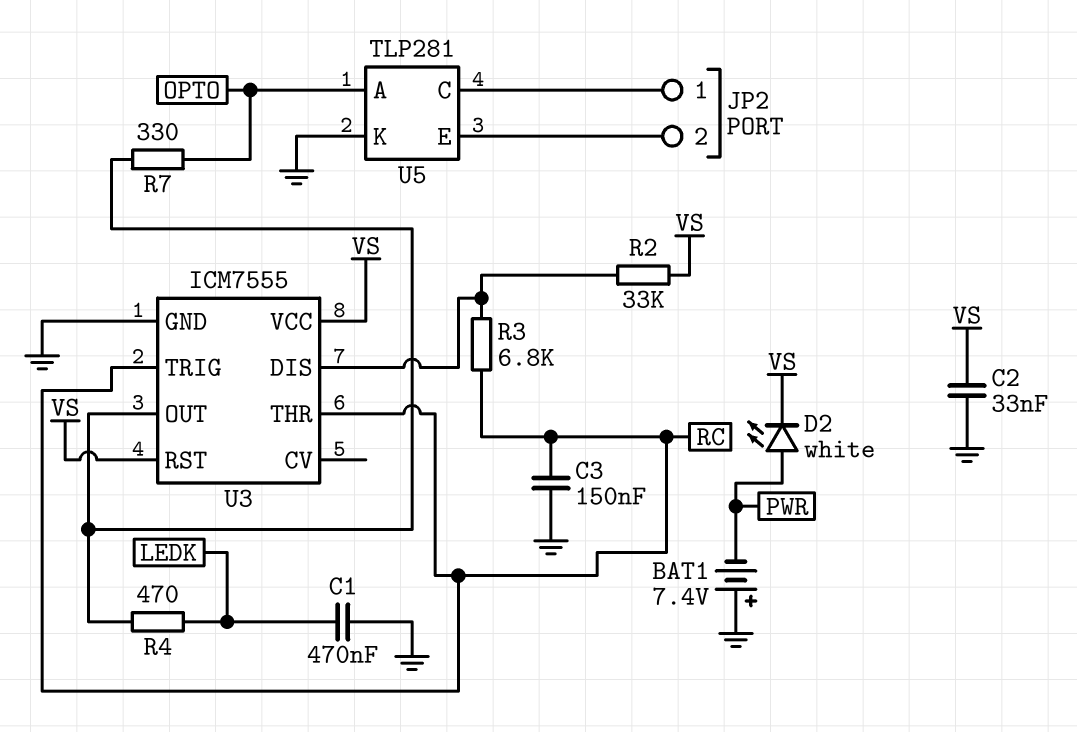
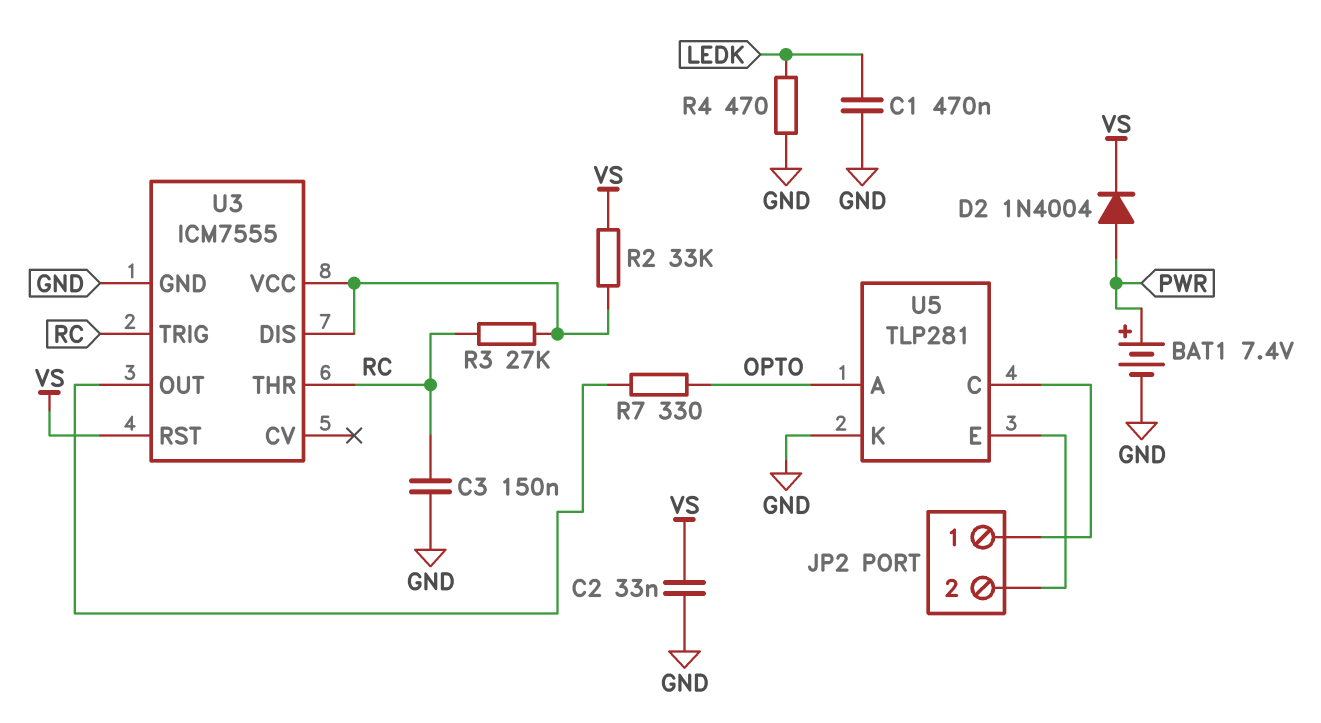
BAT1: 7.4V (plus GND, minus PWR) -> 7.4V (plus PWR, minus GND)
D2: LED white (A PWR, K VS) -> diode 1N4004 (A PWR, K VS)
R3: 6.8k (RC, U3/DIS) -> 27k (RC, U3/DIS)
R4: 470 (LEDK, U3/OUT) -> 470 (GND, LEDK)
U3 pin VCC: VS -> U3/DIS

